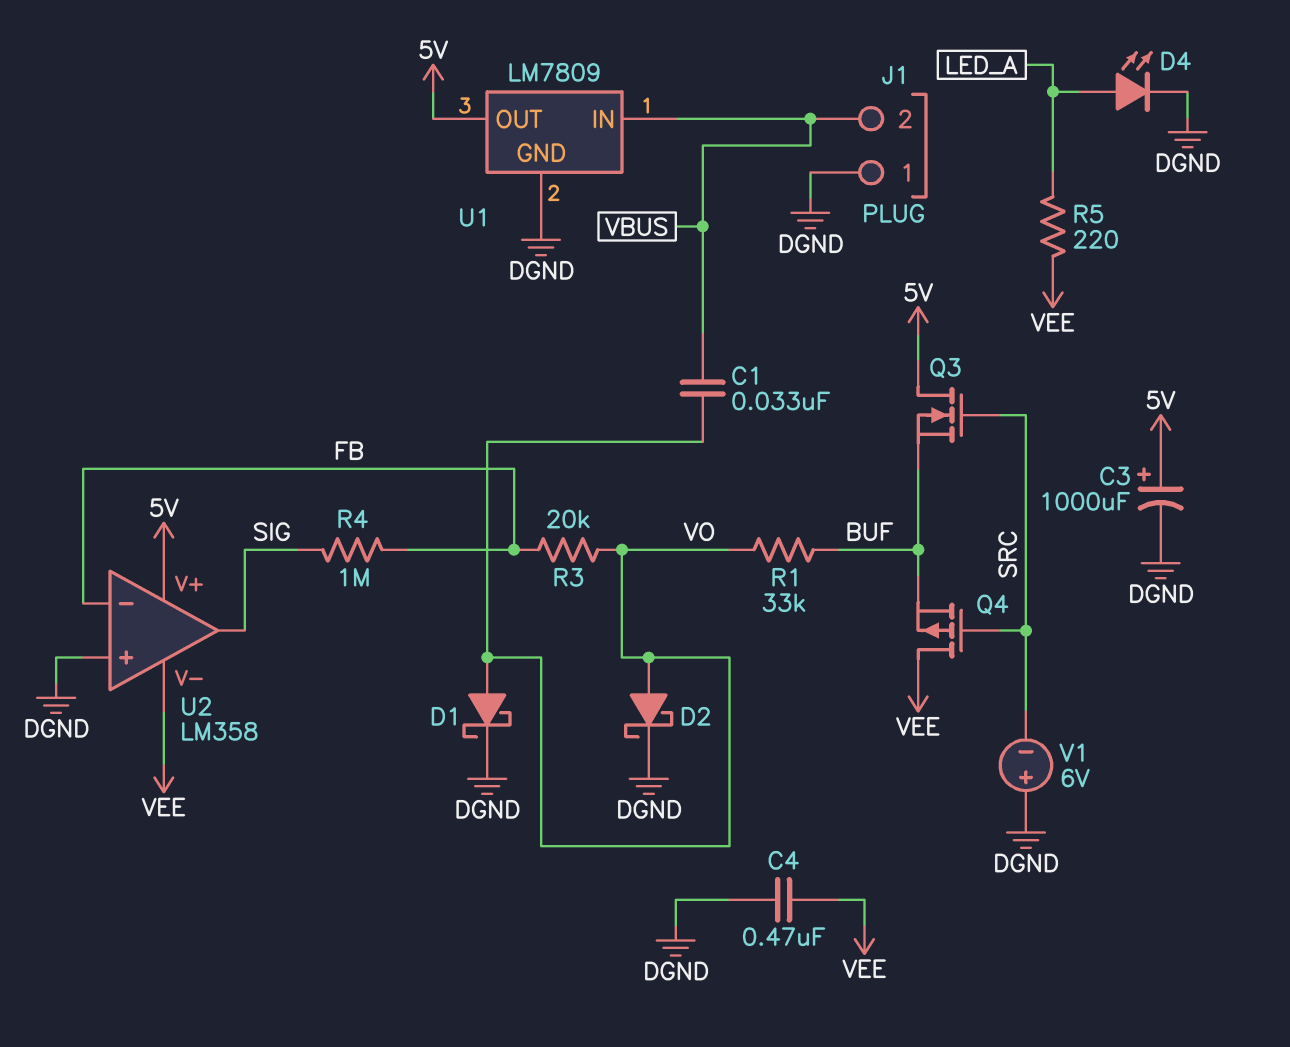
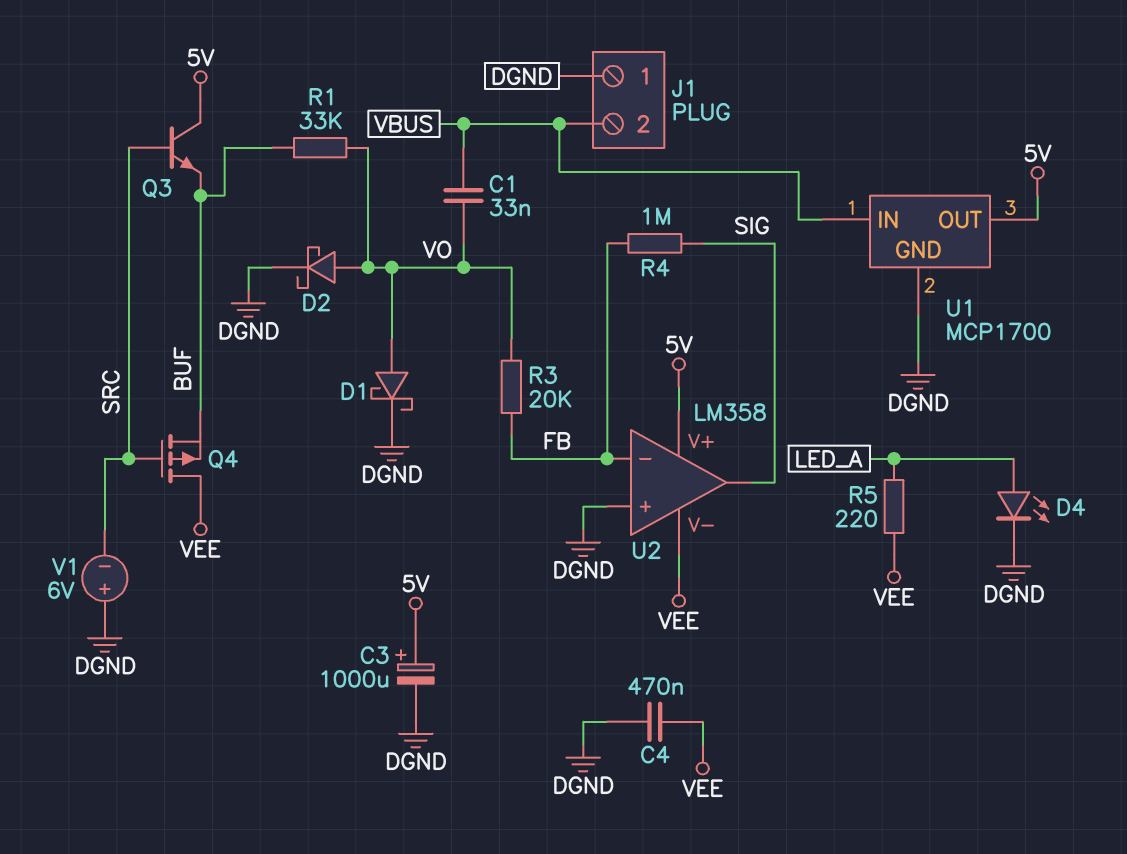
Q3: NMOS (G SRC, D 5V, S BUF) -> NPN (B SRC, C 5V, E BUF)
U1: LM7809 -> MCP1700

